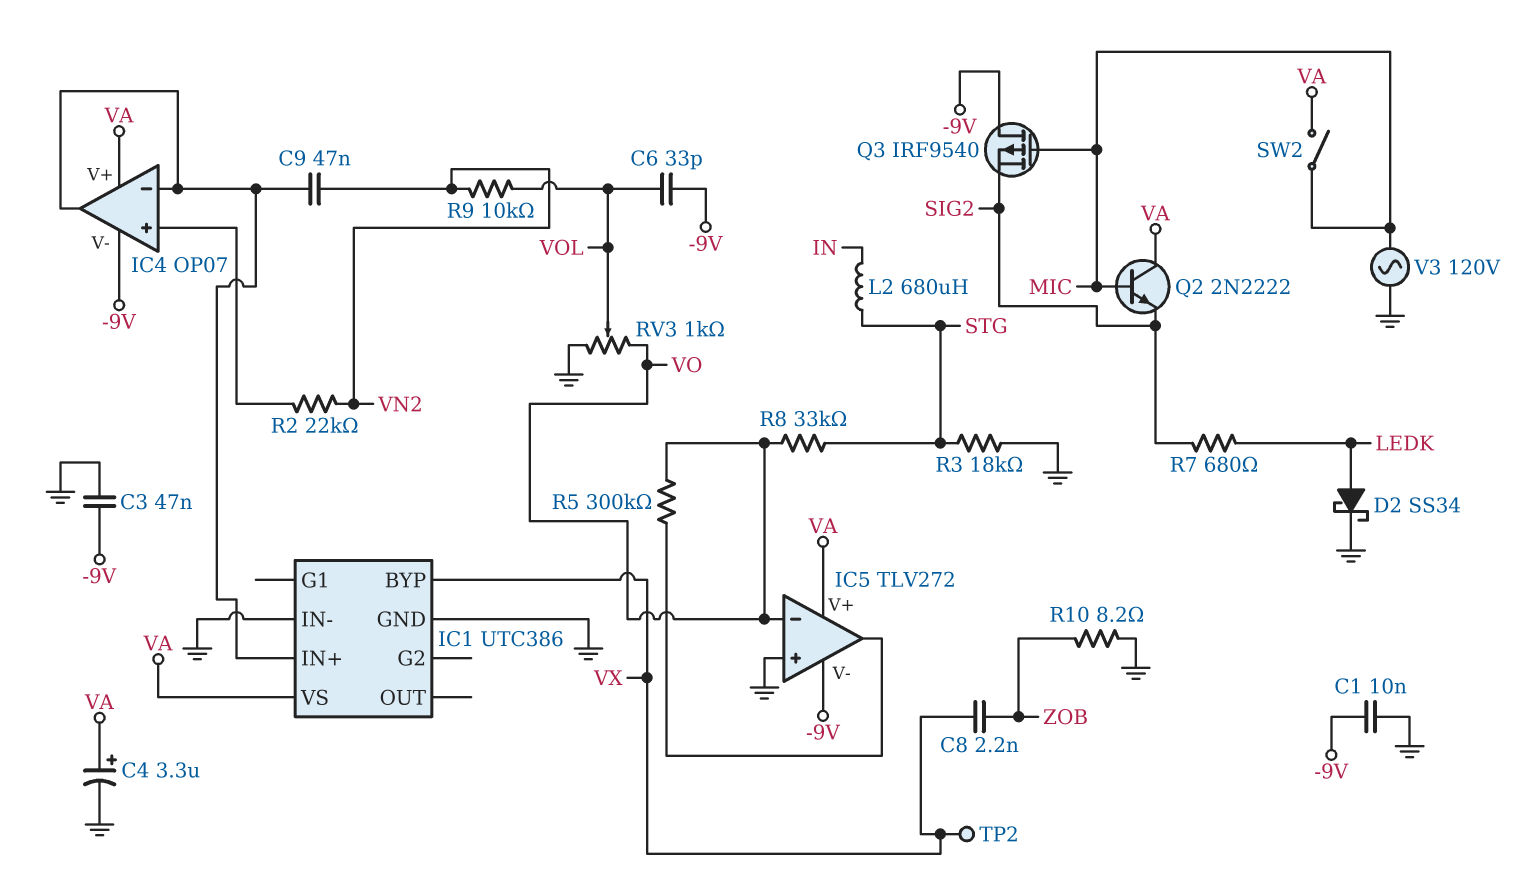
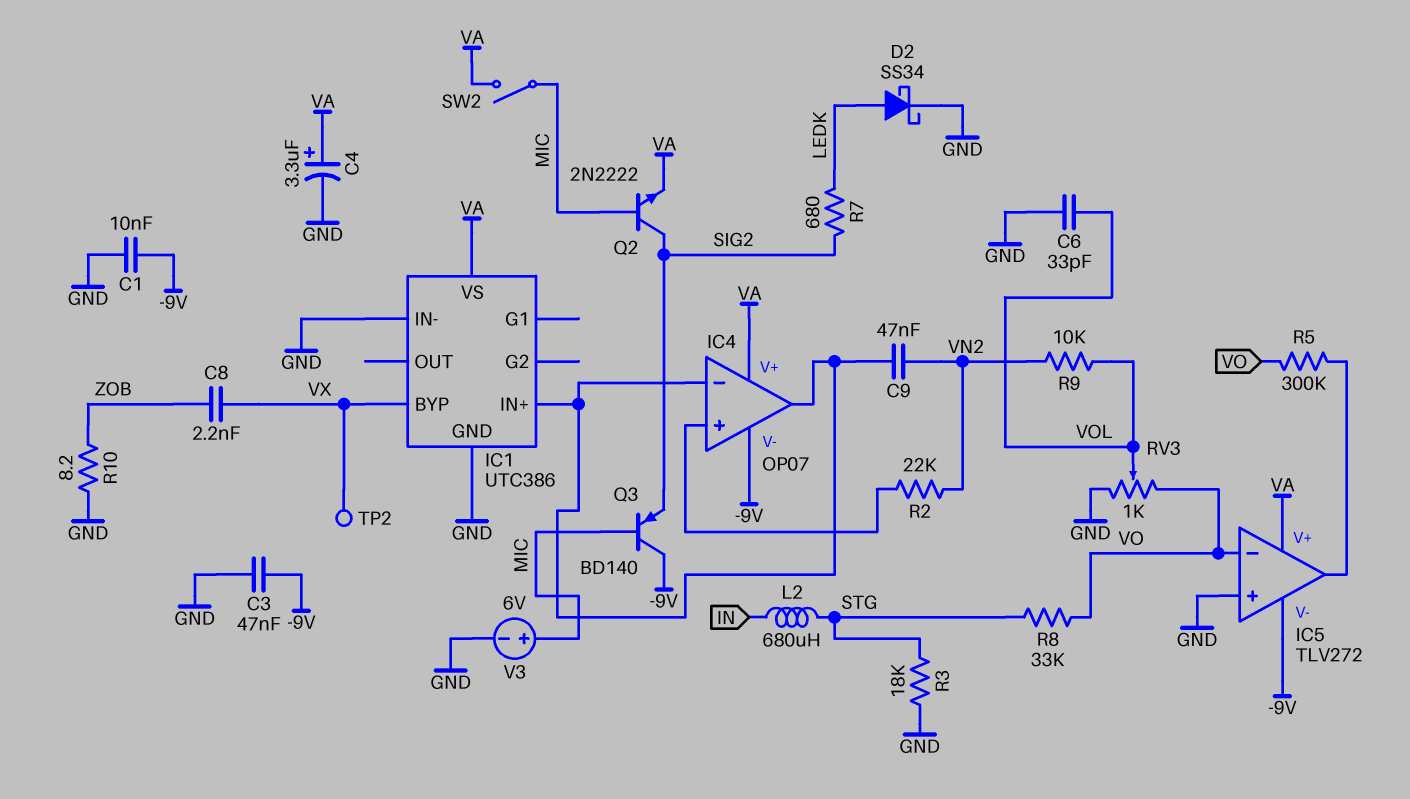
C6: 33pF (-9V, VOL) -> 33pF (GND, VOL)
Q2: NPN 2N2222 (B MIC, C VA, E SIG2) -> NPN 2N2222 (B MIC, C SIG2, E VA)
Q3: PMOS IRF9540 (G MIC, D -9V, S SIG2) -> PNP BD140 (B MIC, C -9V, E SIG2)
V3: AC 120V (GND, MIC) -> 6V (plus MIC, minus GND)

